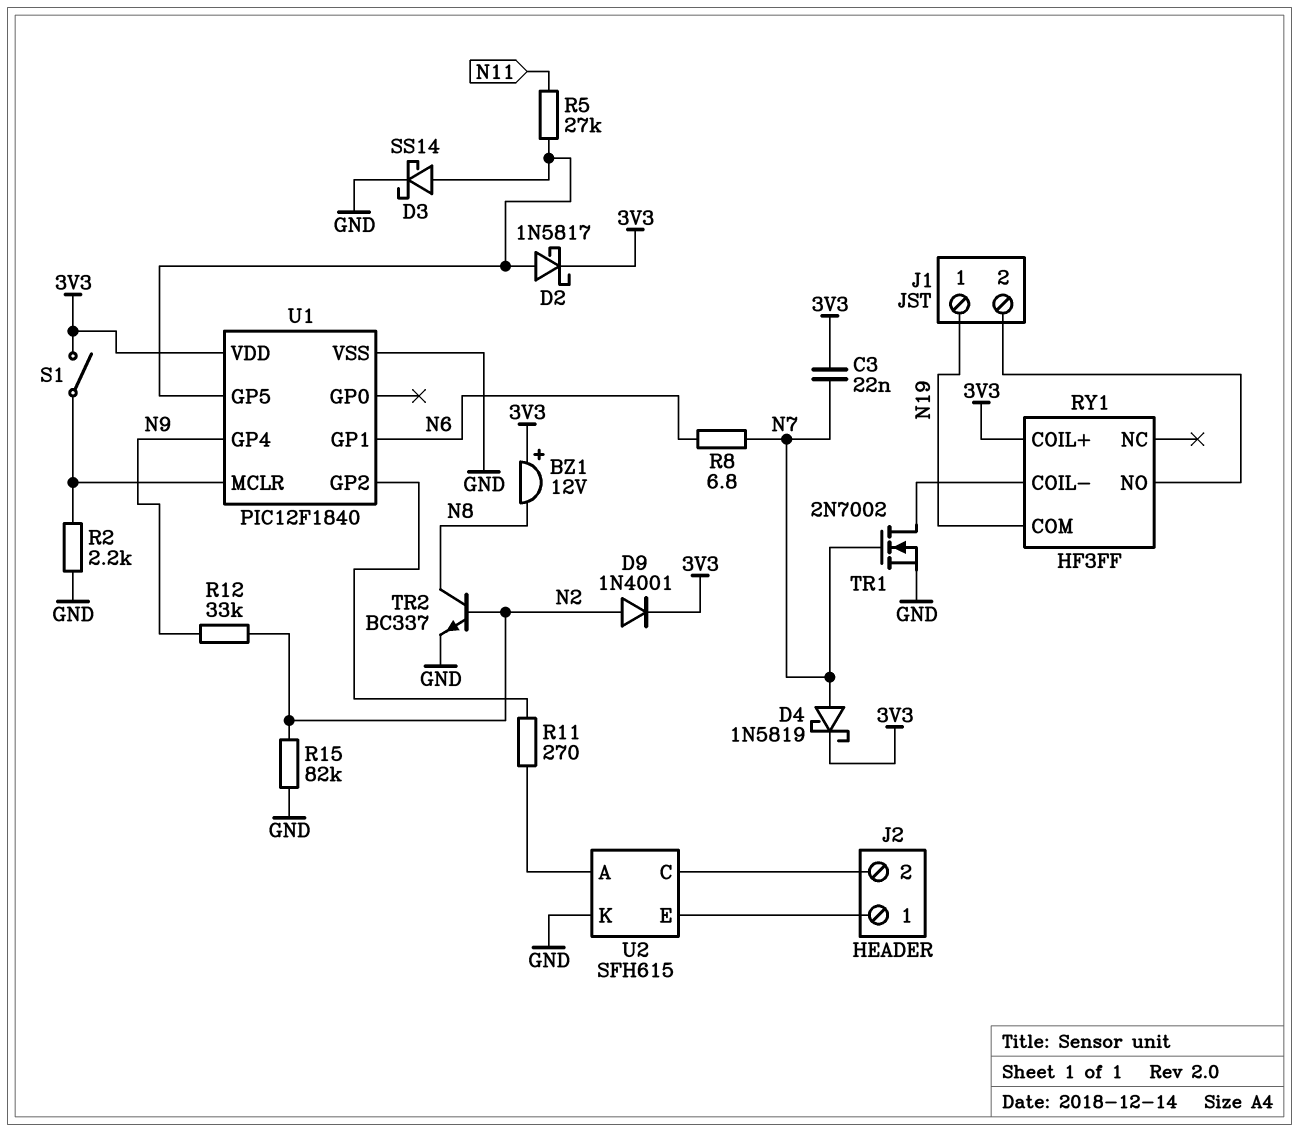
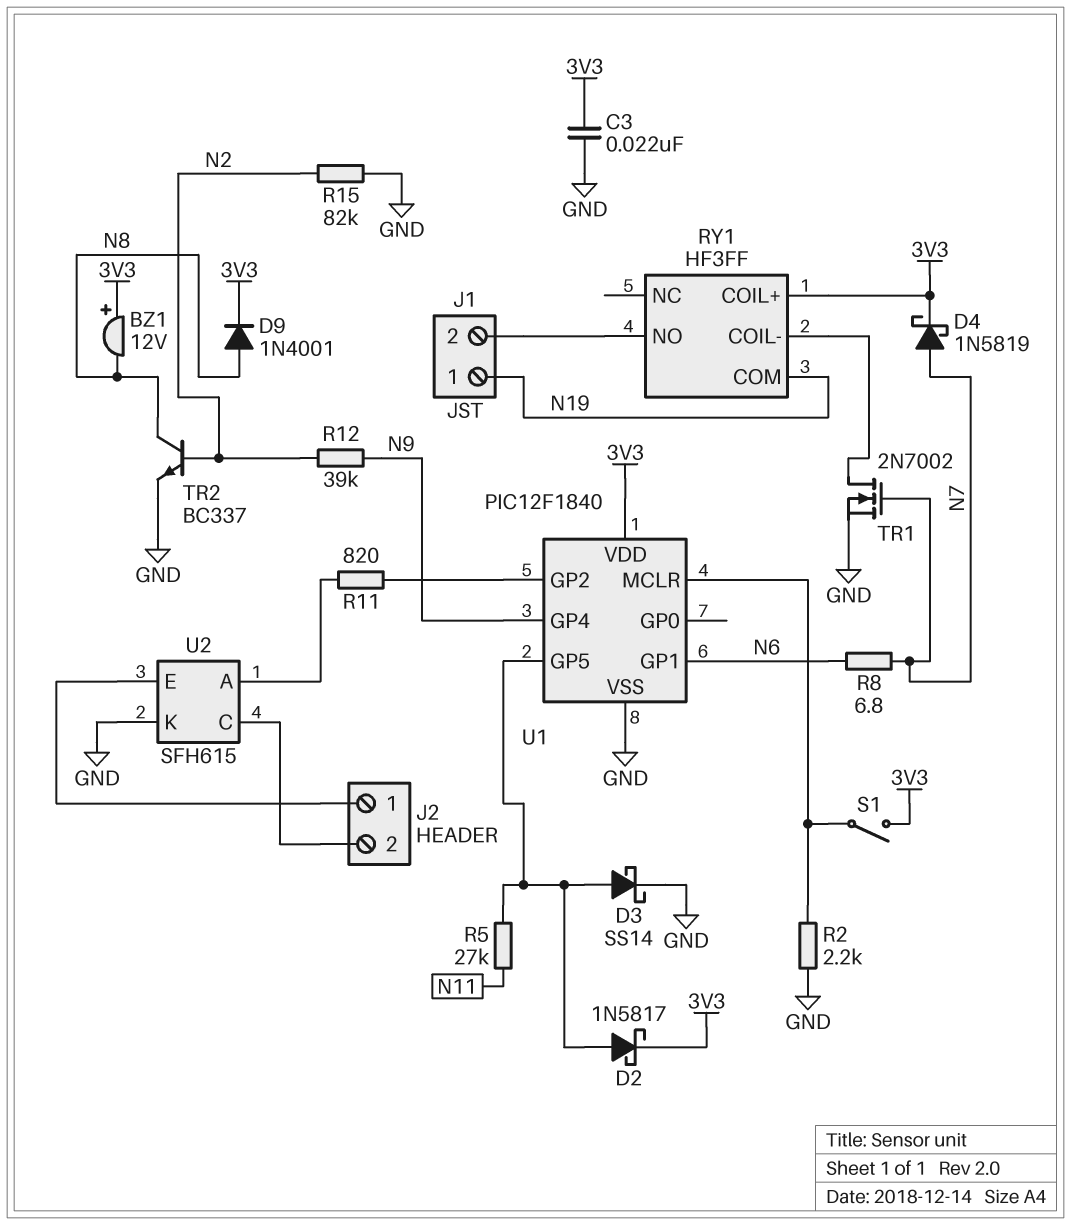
C3: 22nF (3V3, N7) -> 22nF (3V3, GND)
D9: diode 1N4001 (A N2, K 3V3) -> diode 1N4001 (A N8, K 3V3)
R11: 270 (U1/GP2, U2/A) -> 820 (U1/GP2, U2/A)
R12: 33k (N2, N9) -> 39k (N2, N9)

